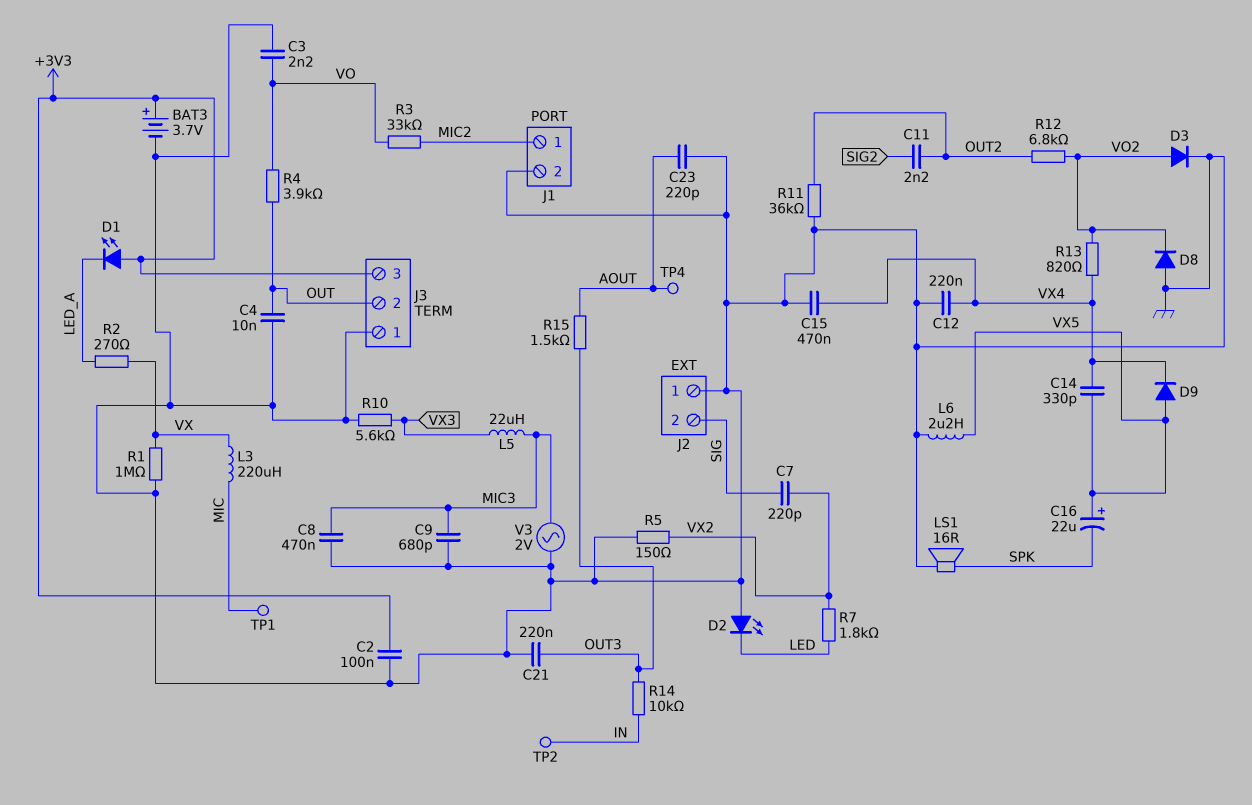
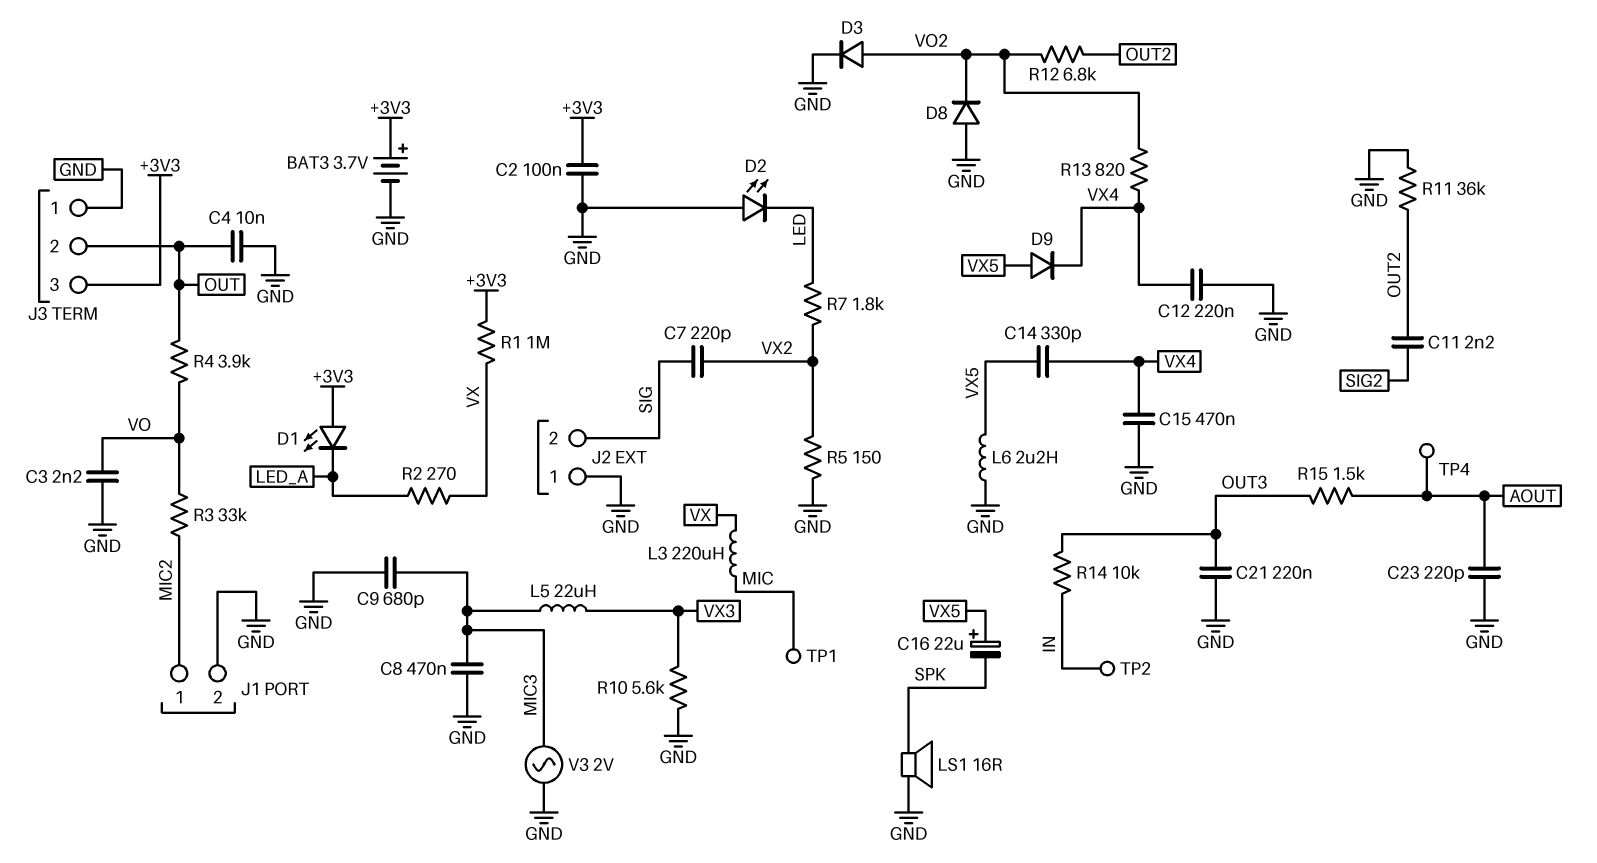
R1: 1M (GND, VX) -> 1M (+3V3, VX)

